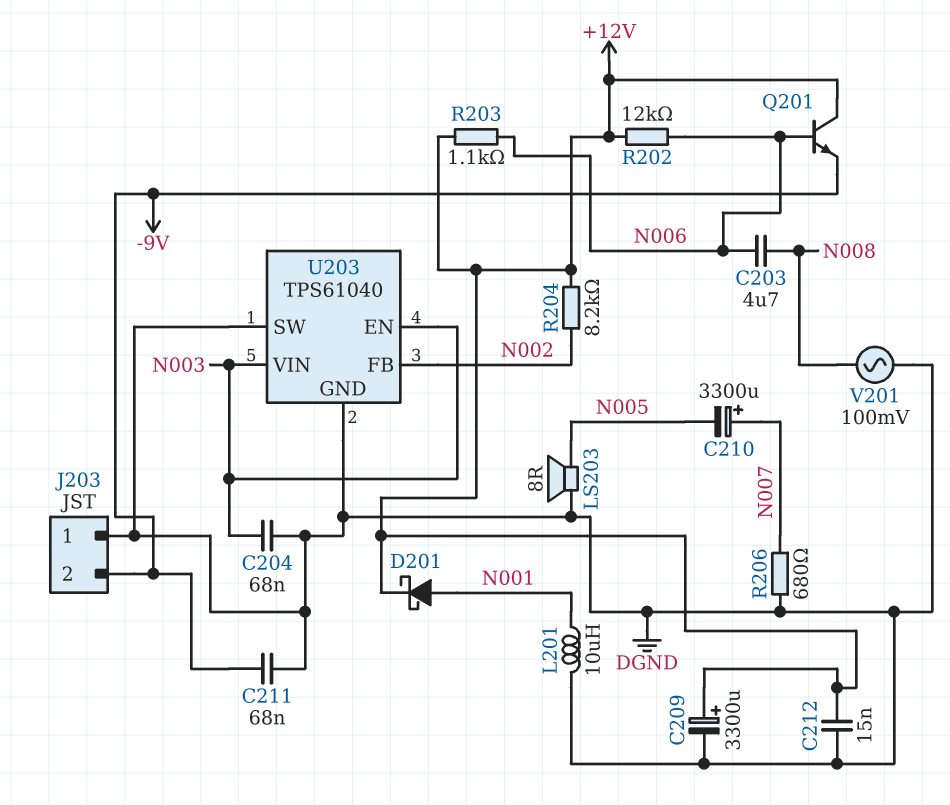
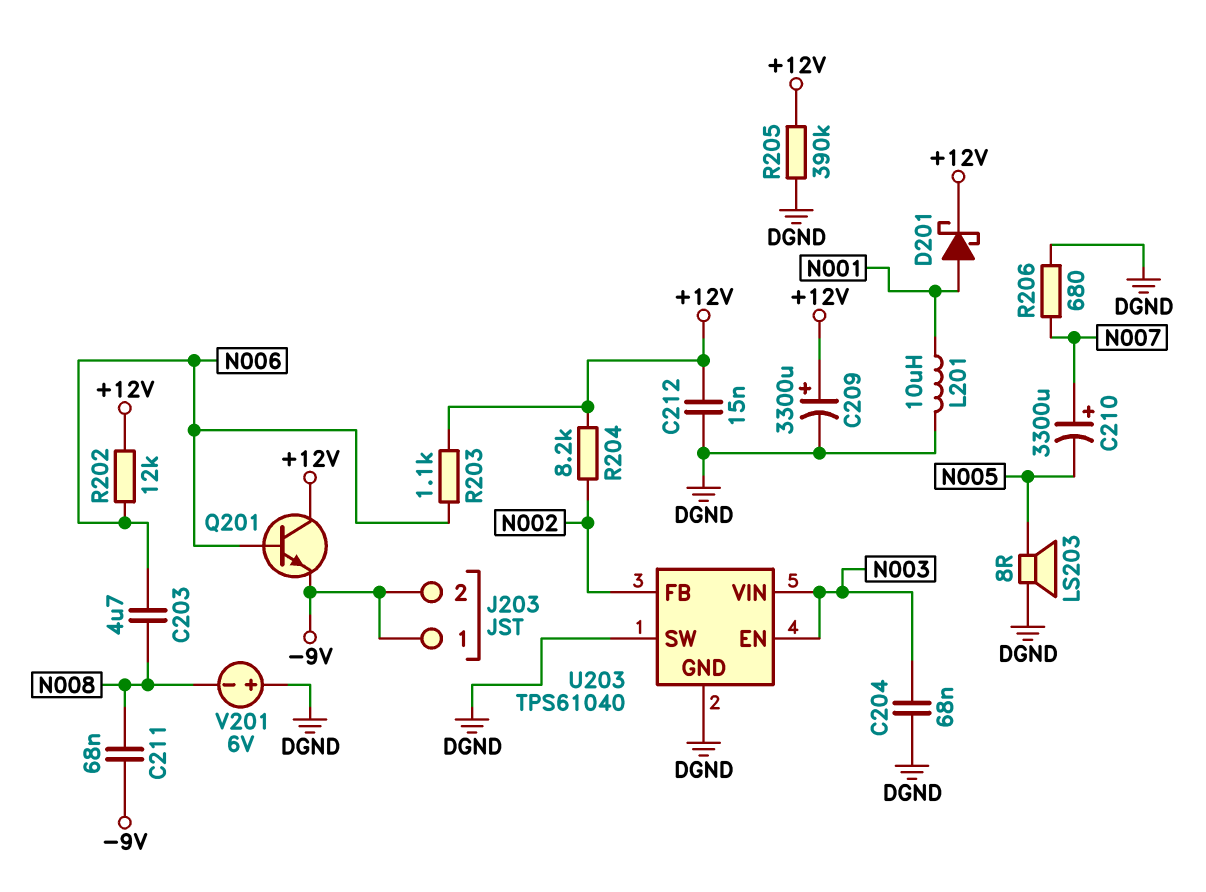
C211: 68nF (-9V, DGND) -> 68nF (-9V, N008)
J203 pin 1: DGND -> -9V
R205: none -> 390k (+12V, DGND)
V201: AC 100mV (DGND, N008) -> 6V (plus DGND, minus N008)

